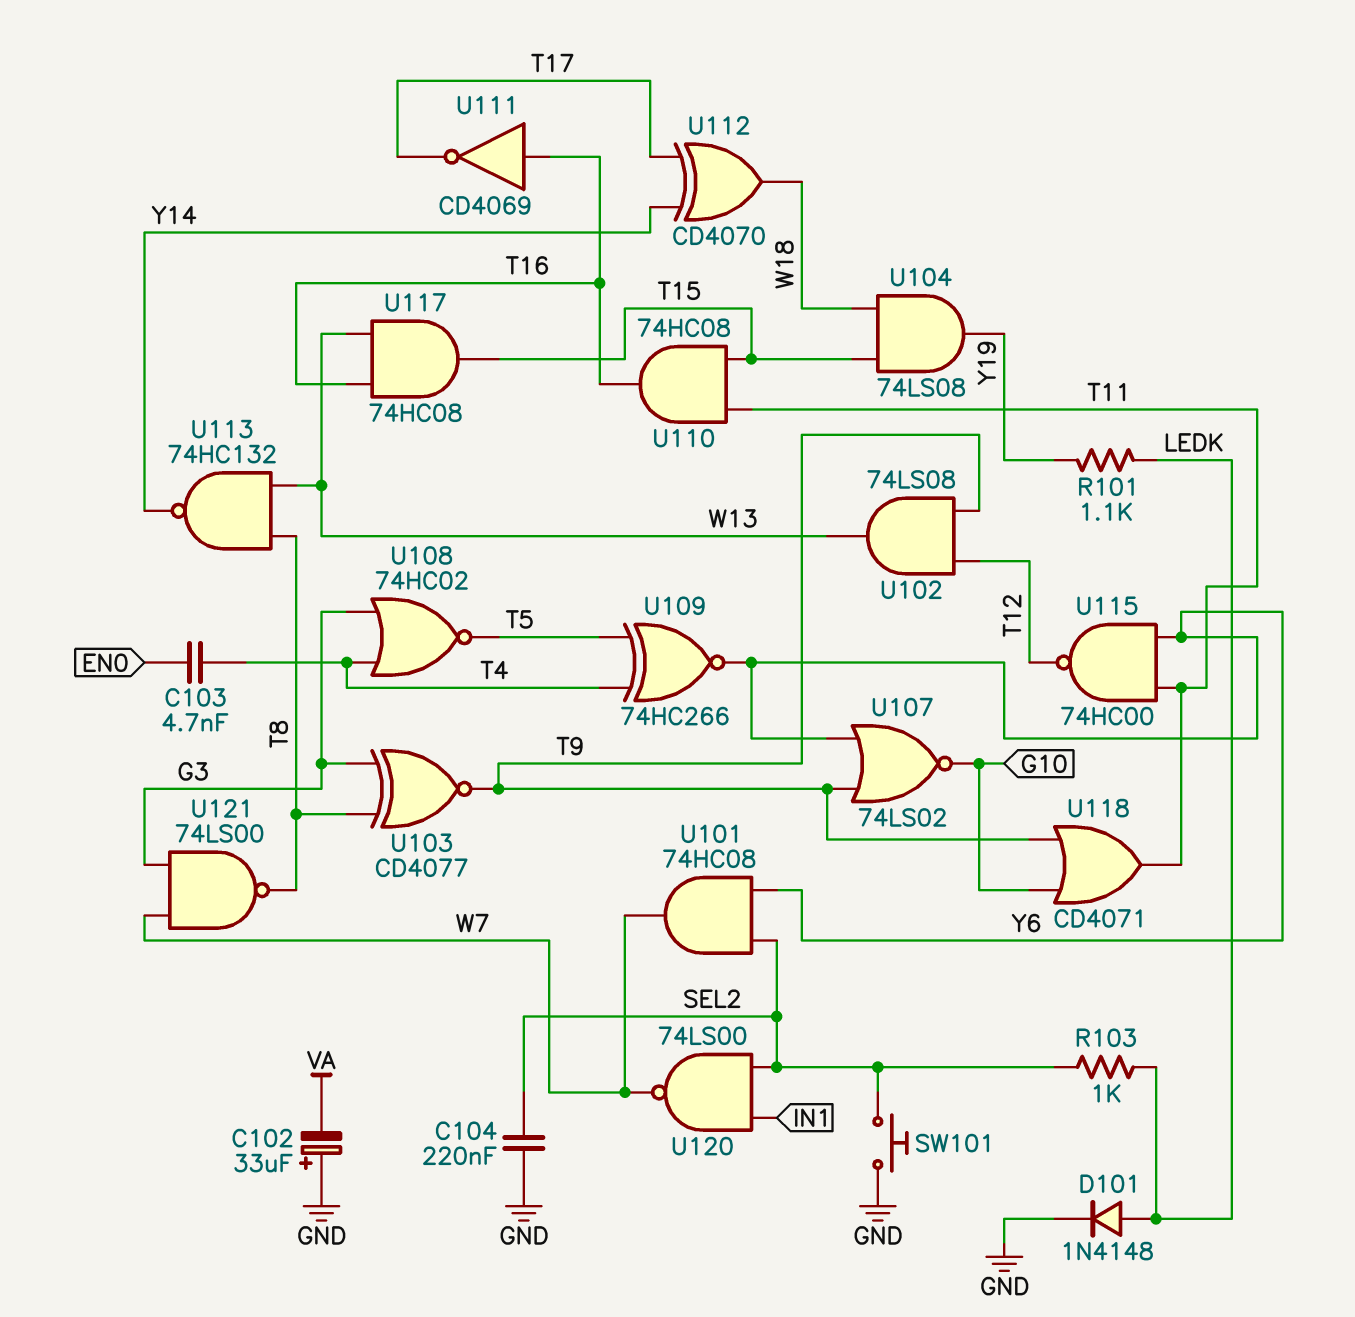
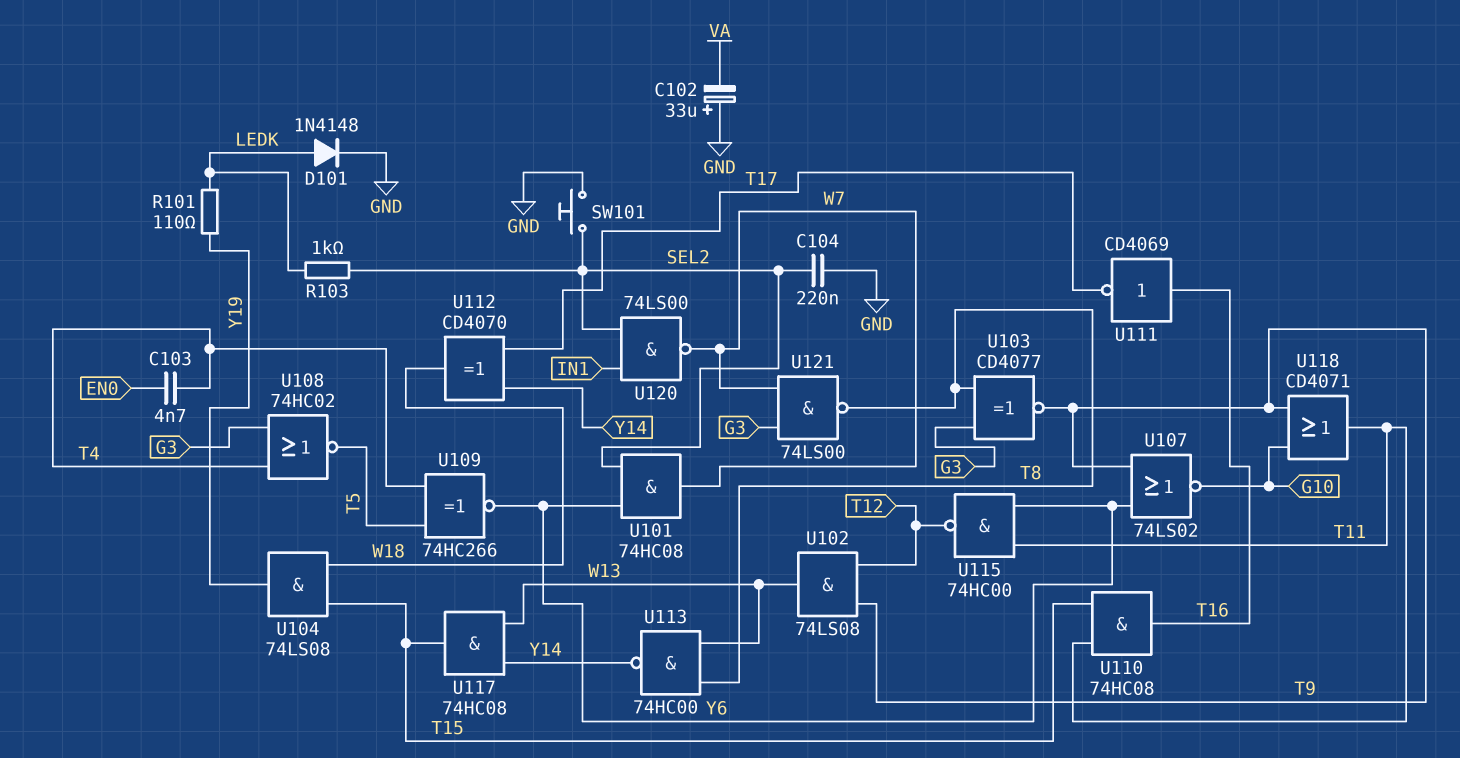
R101: 1.1k (LEDK, Y19) -> 110 (LEDK, Y19)
U113: NAND 74HC132 (in T8, in W13, out Y14) -> NAND 74HC00 (in T8, in W13, out Y14)
U117: AND 74HC08 (in T16, in W13, out T15) -> AND 74HC08 (in W13, in Y14, out T15)

